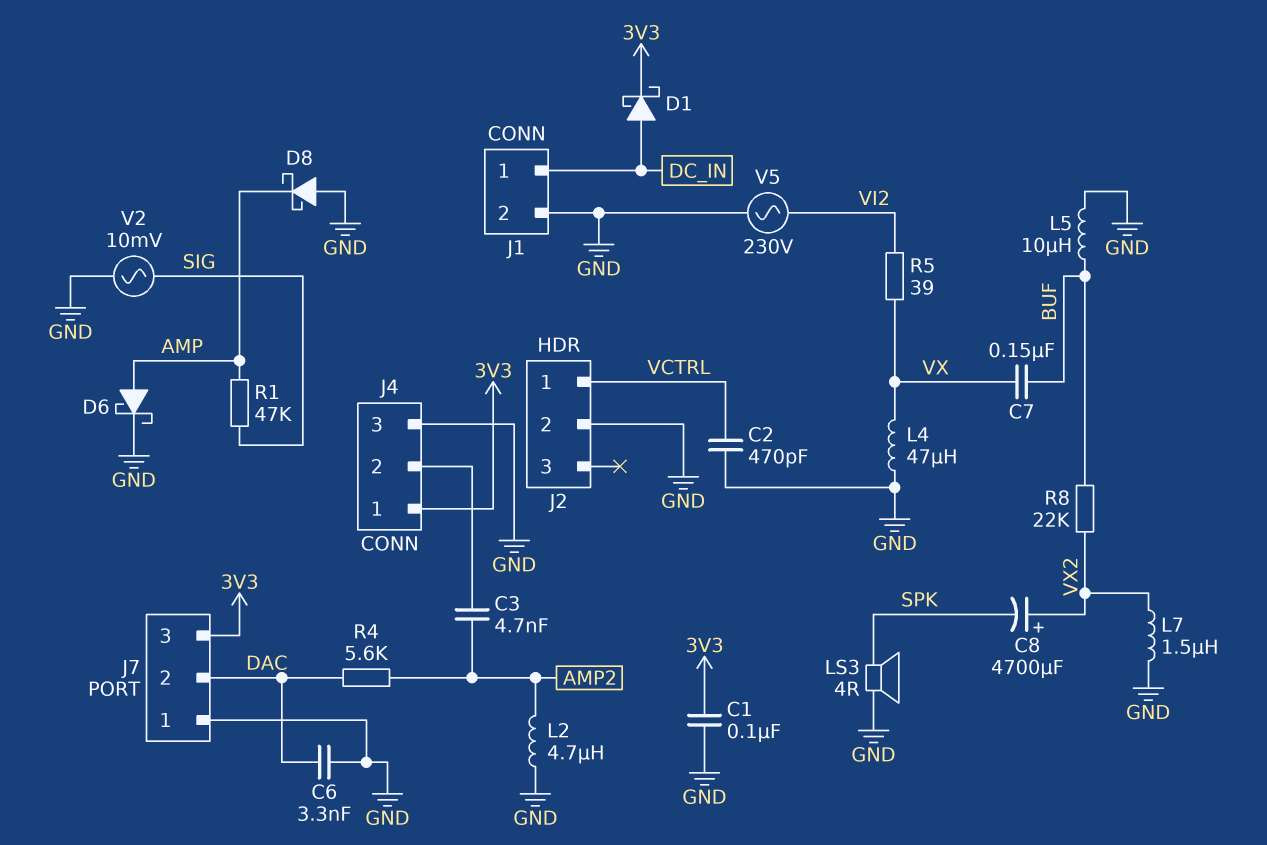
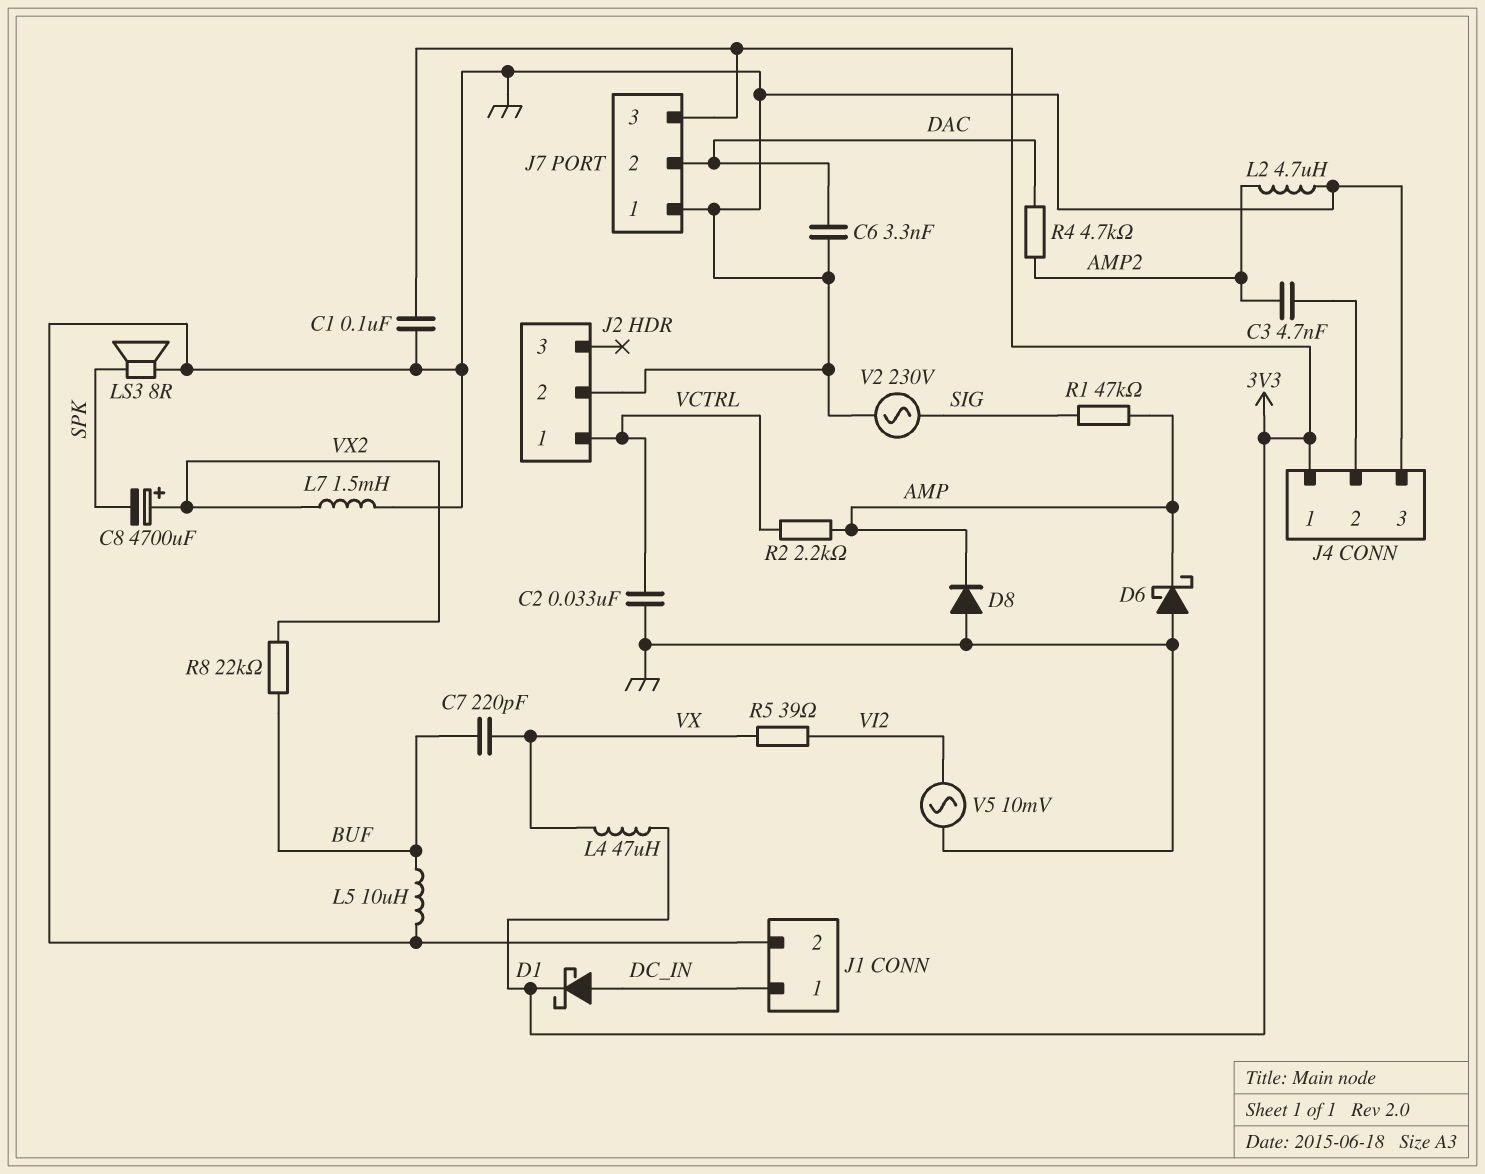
C2: 470pF (GND, VCTRL) -> 33nF (GND, VCTRL)
C7: 150nF (BUF, VX) -> 220pF (BUF, VX)
D6: schottky (A AMP, K GND) -> schottky (A GND, K AMP)
D8: schottky (A GND, K AMP) -> diode (A GND, K AMP)
L4: 47uH (GND, VX) -> 47uH (3V3, VX)
L7: 1.5uH (GND, VX2) -> 1.5mH (GND, VX2)
LS3: speaker 4R (GND, SPK) -> speaker 8R (GND, SPK)
R2: none -> 2.2k (AMP, VCTRL)
R4: 5.6k (AMP2, DAC) -> 4.7k (AMP2, DAC)
V2: AC 10mV (GND, SIG) -> AC 230V (GND, SIG)
V5: AC 230V (GND, VI2) -> AC 10mV (GND, VI2)

